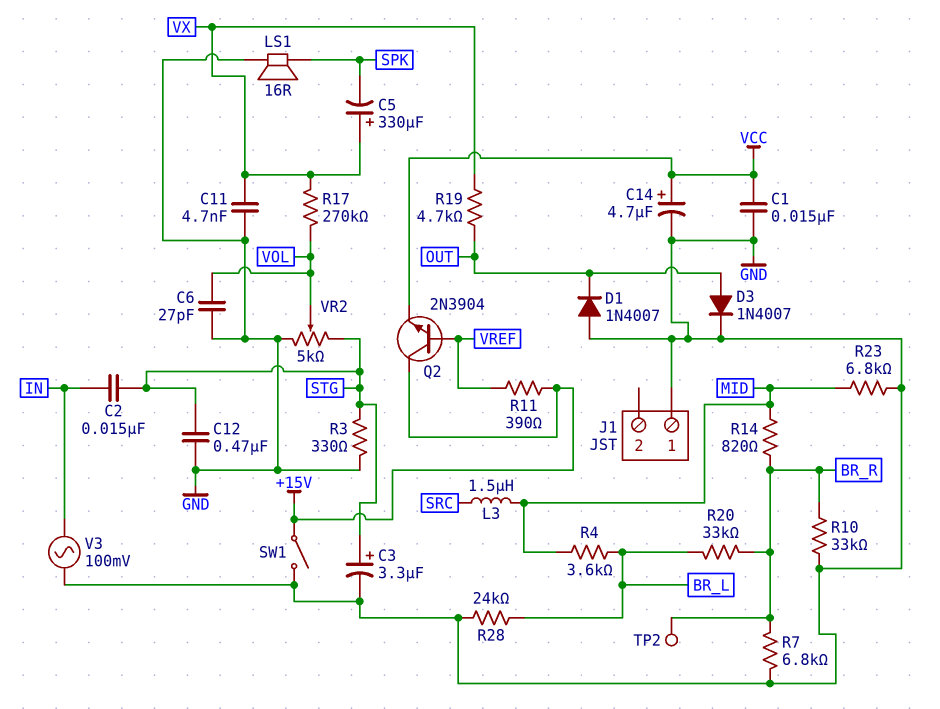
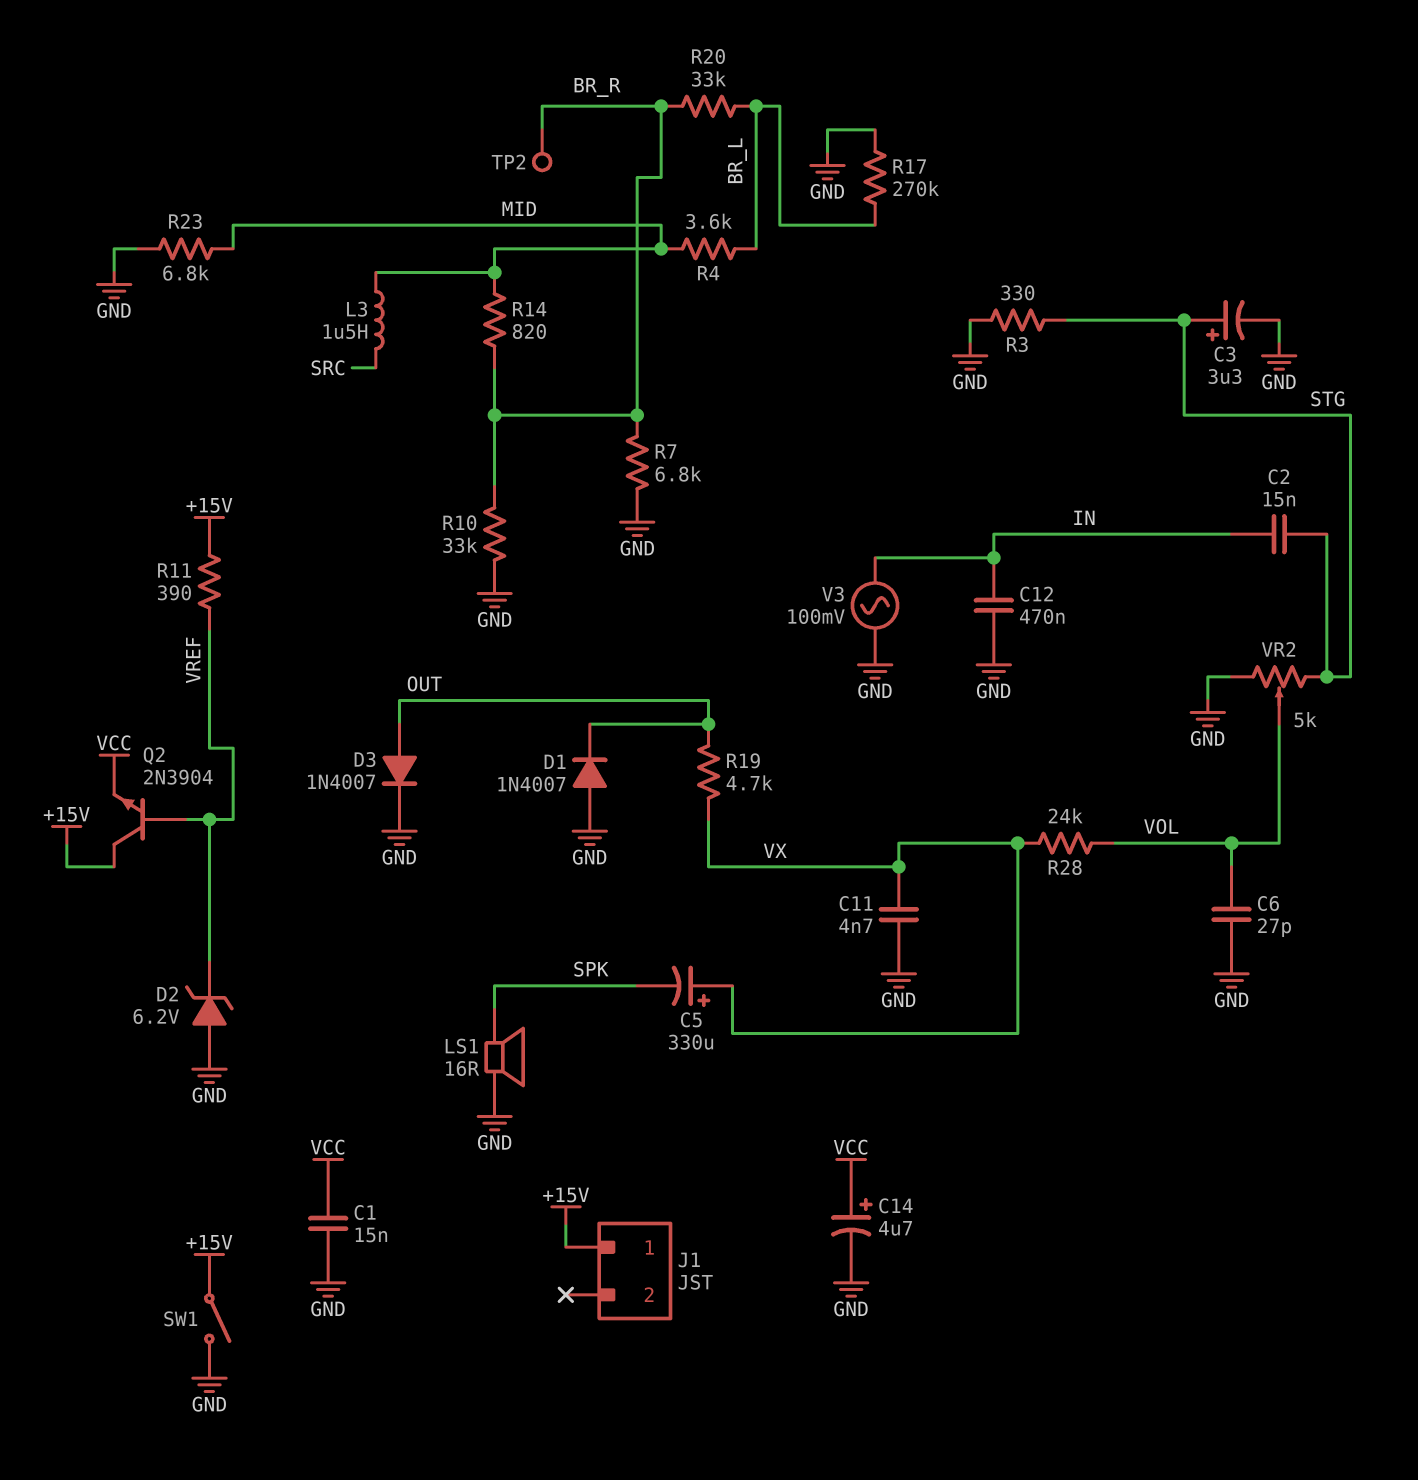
C12: 470nF (GND, STG) -> 470nF (GND, IN)
D2: none -> zener 6.2V (A GND, K VREF)
J1 pin 1: GND -> +15V
R17: 270k (VOL, VX) -> 270k (BR_L, GND)
R28: 24k (BR_L, GND) -> 24k (VOL, VX)

